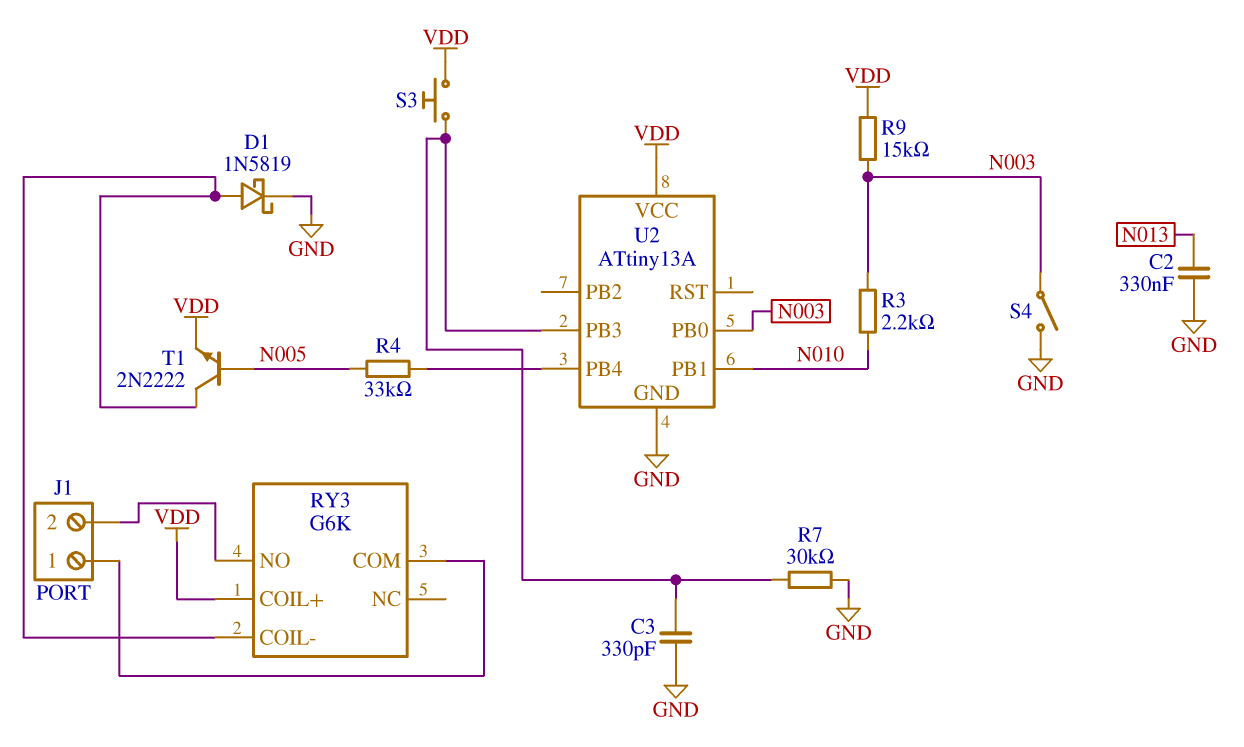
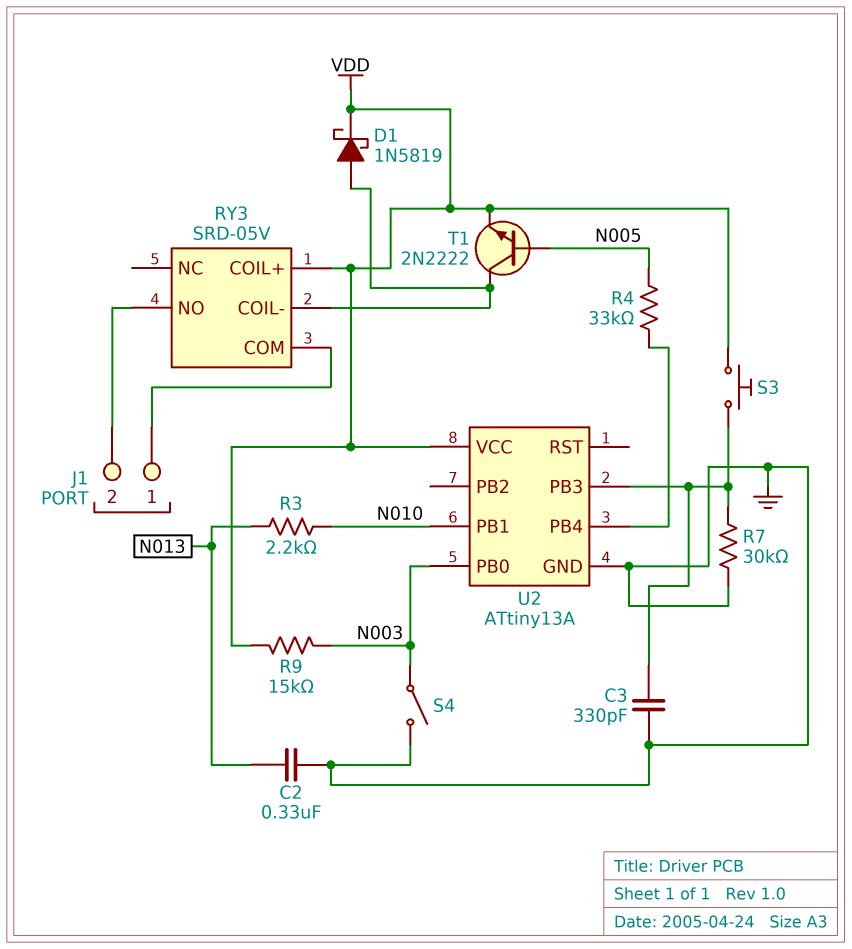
D1: schottky 1N5819 (A RY3/COIL-, K GND) -> schottky 1N5819 (A RY3/COIL-, K VDD)
R3: 2.2k (N003, N010) -> 2.2k (N010, N013)
RY3: G6K -> SRD-05V

